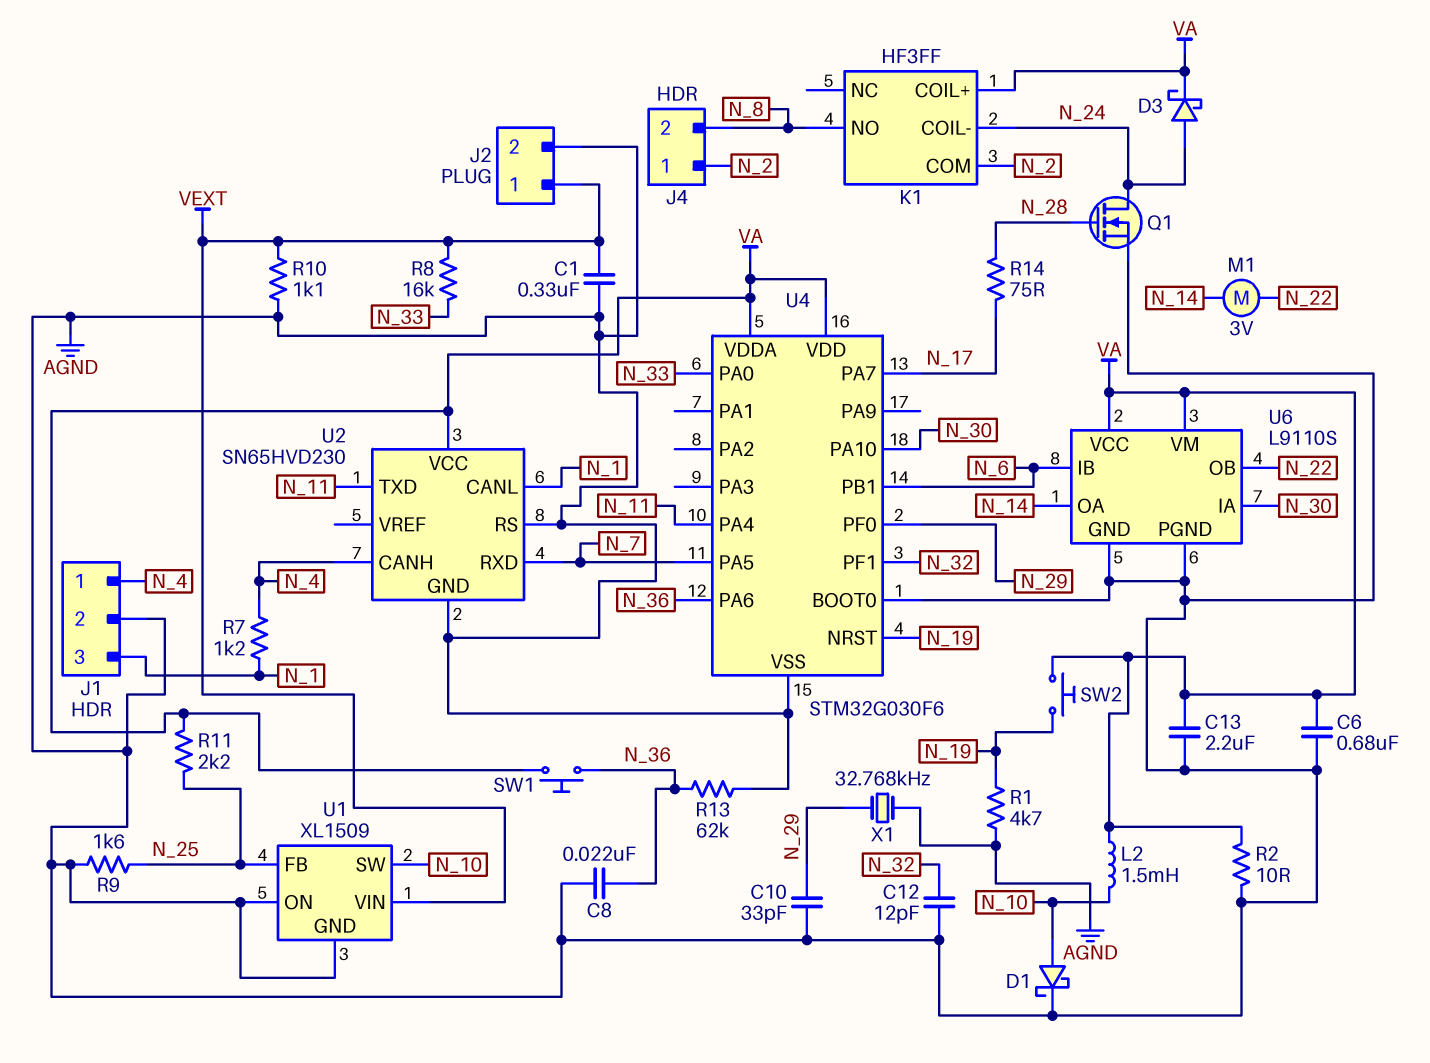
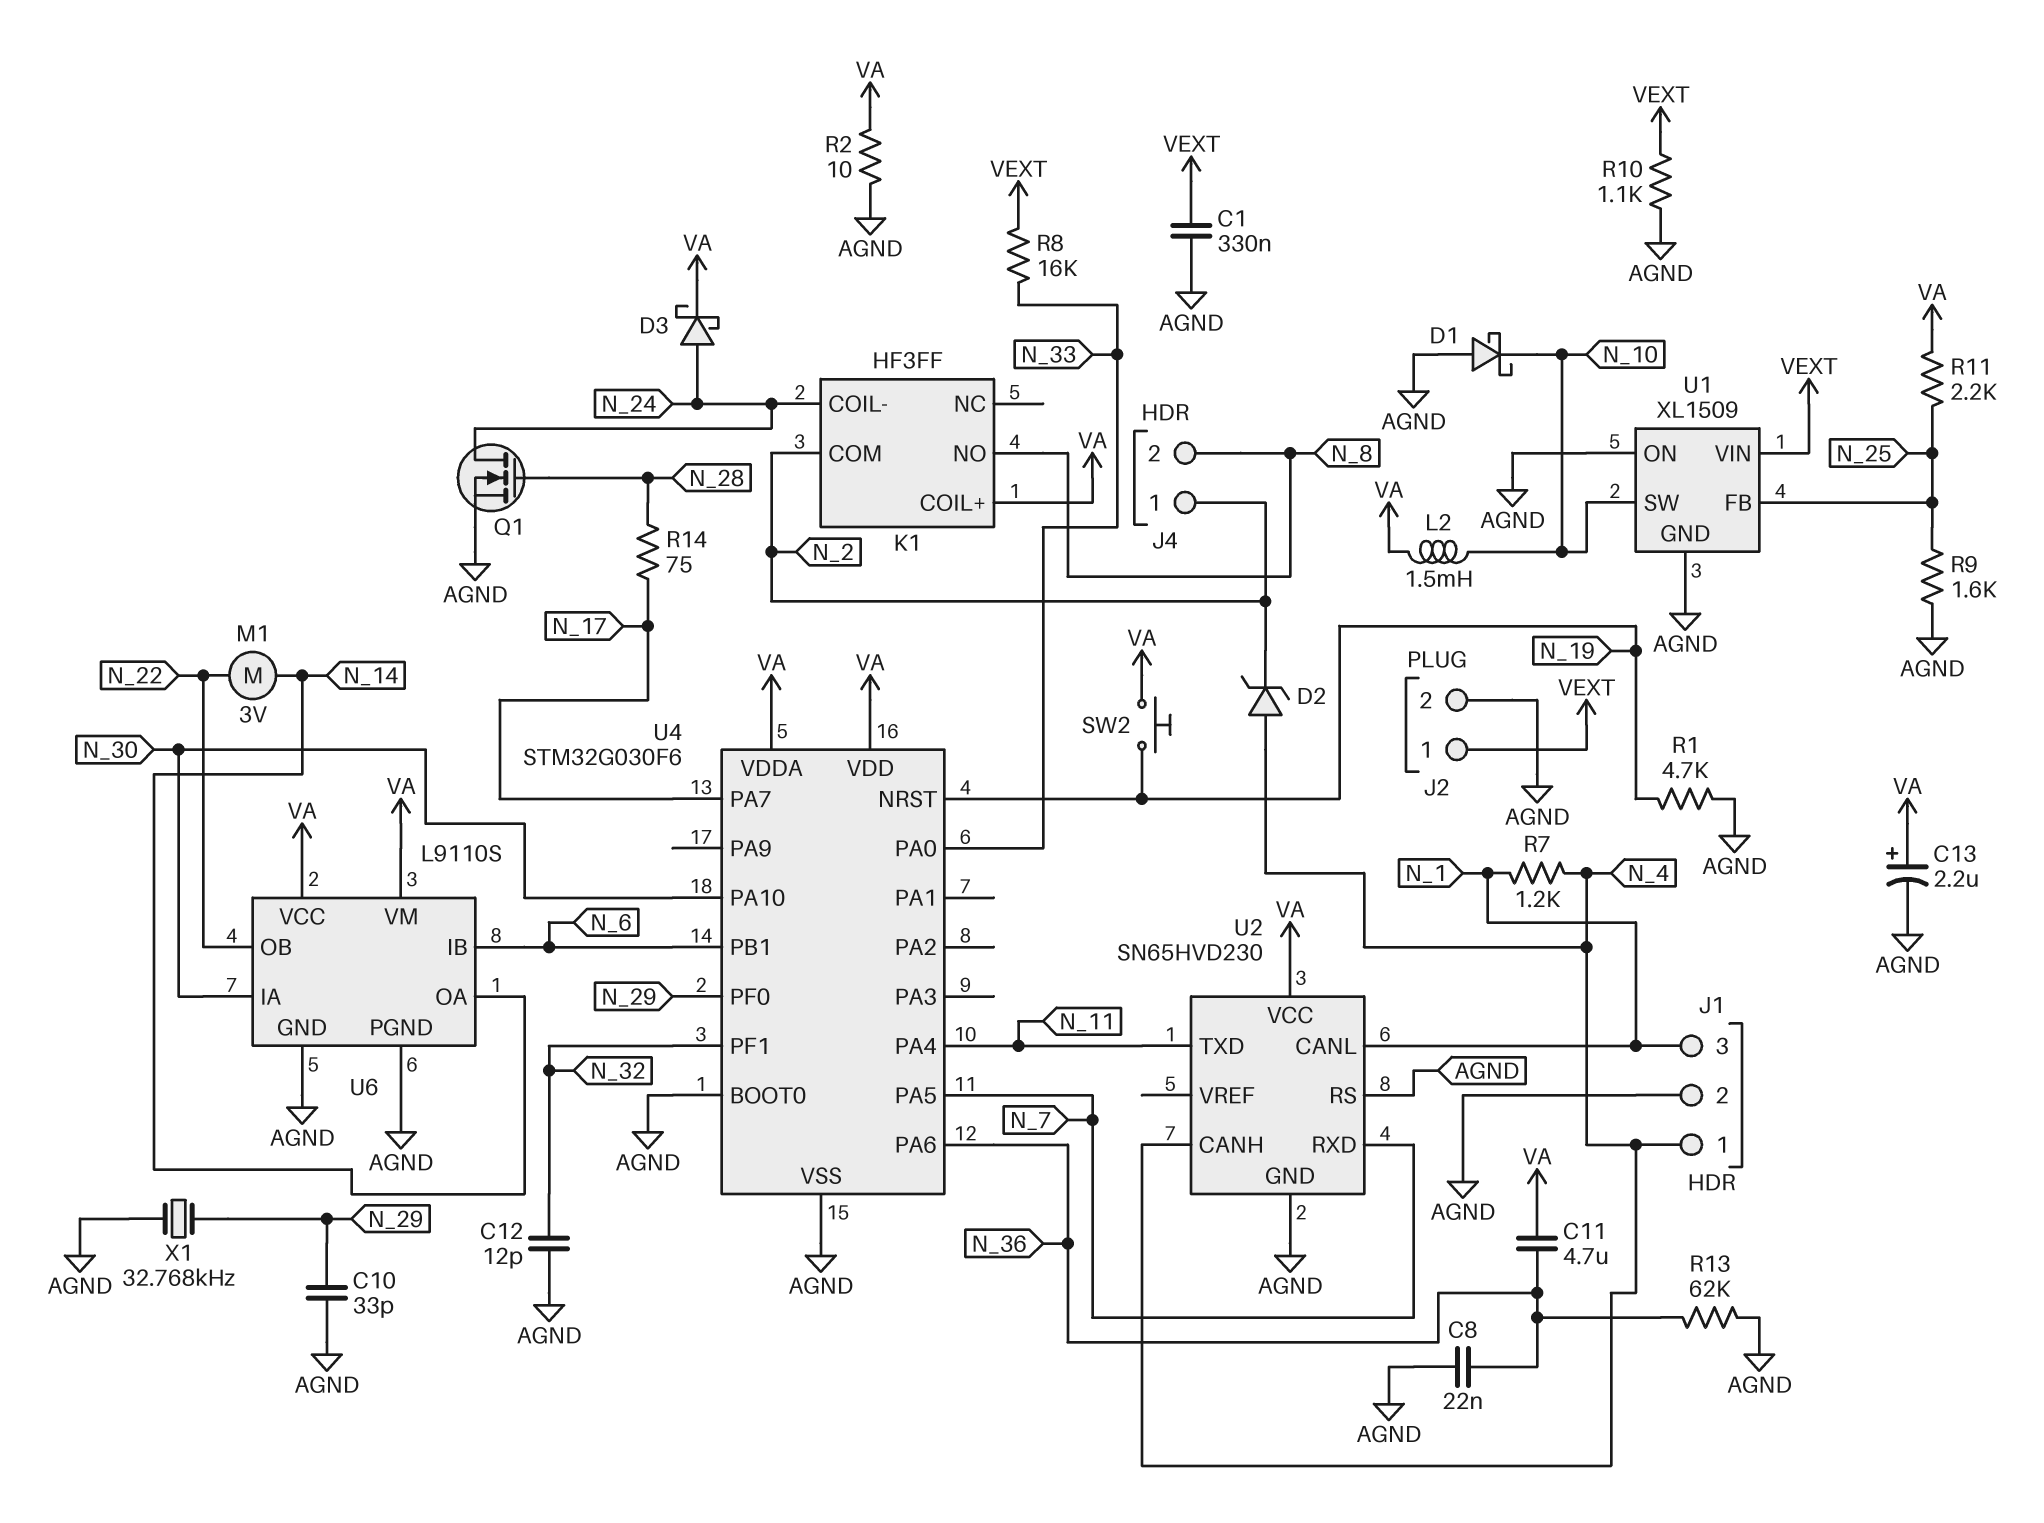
C6: 680nF (AGND, VA) -> none
C11: none -> 4.7uF (N_36, VA)
C13: 2.2uF (AGND, VA) -> 2.2uF (plus VA, minus AGND)
D1: schottky (A N_10, K AGND) -> schottky (A AGND, K N_10)
D2: none -> zener (A N_4, K N_2)
SW1: button (N_36, VA) -> none

